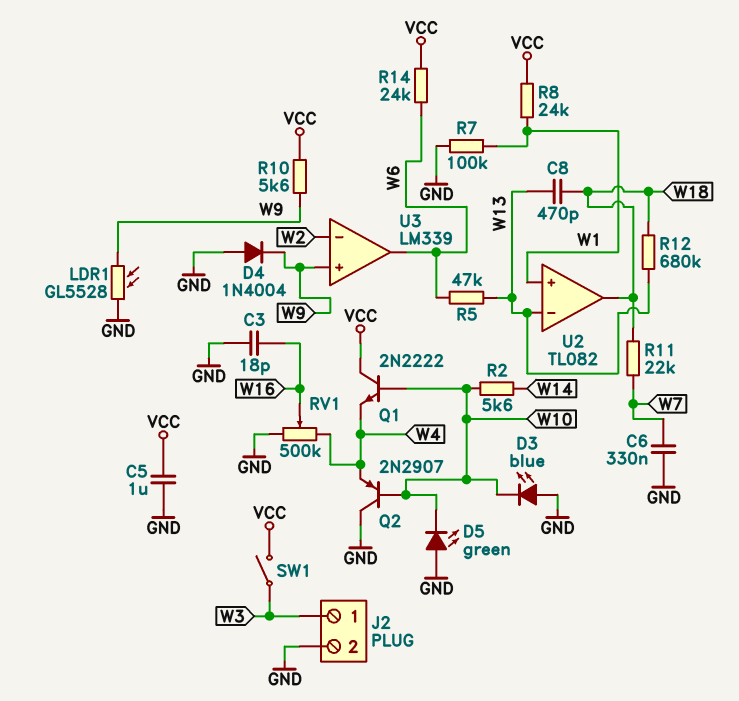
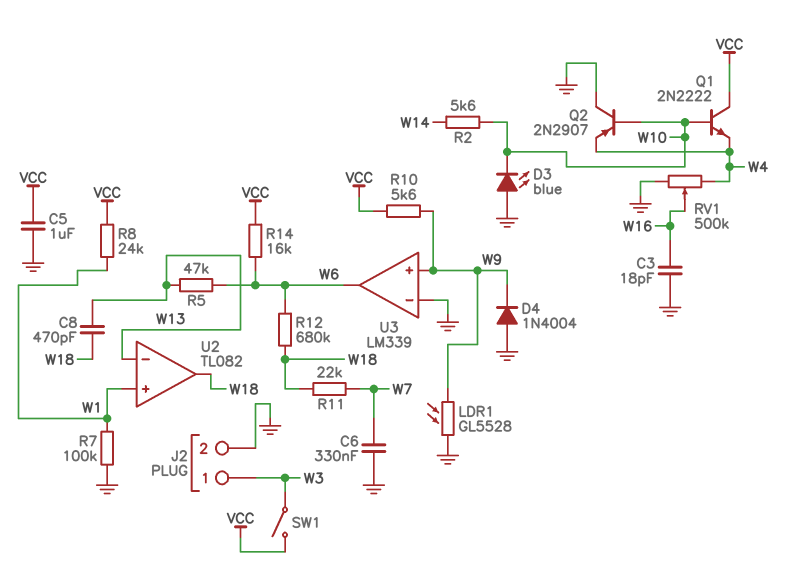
D5: LED green (A GND, K W10) -> none
R12: 680k (W13, W18) -> 680k (W6, W18)
R14: 24k (VCC, W6) -> 16k (VCC, W6)
U3 pin in-: W2 -> GND

